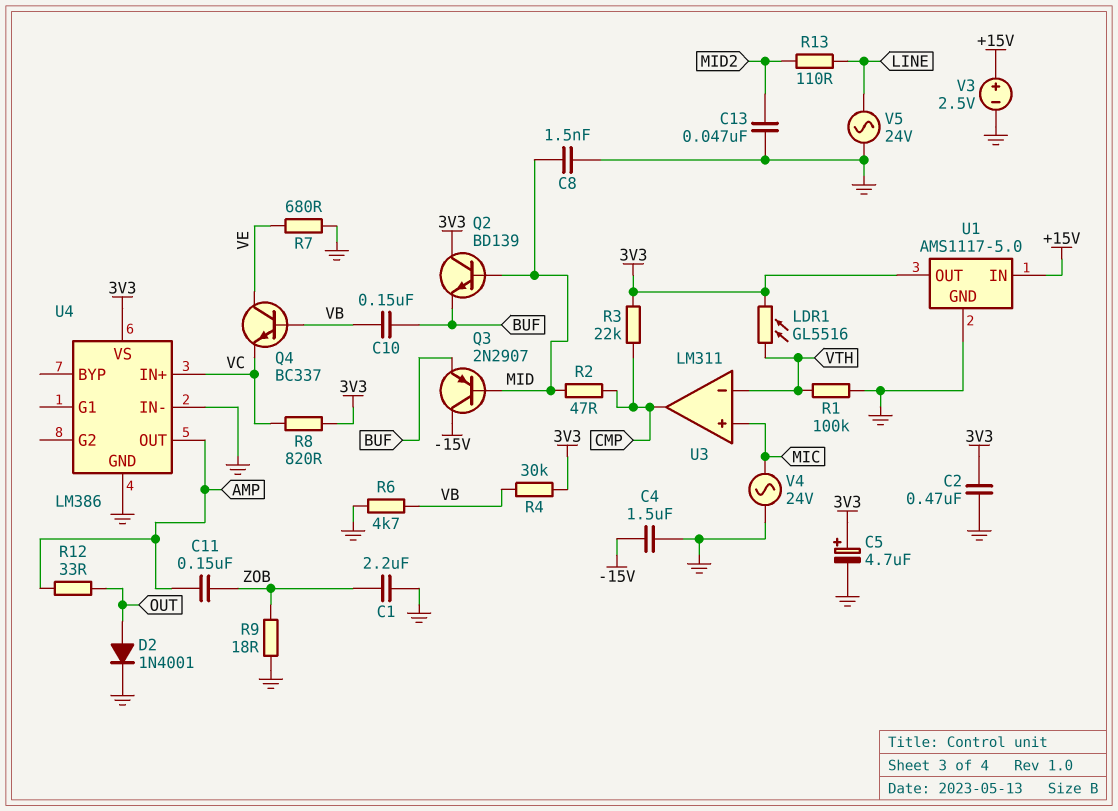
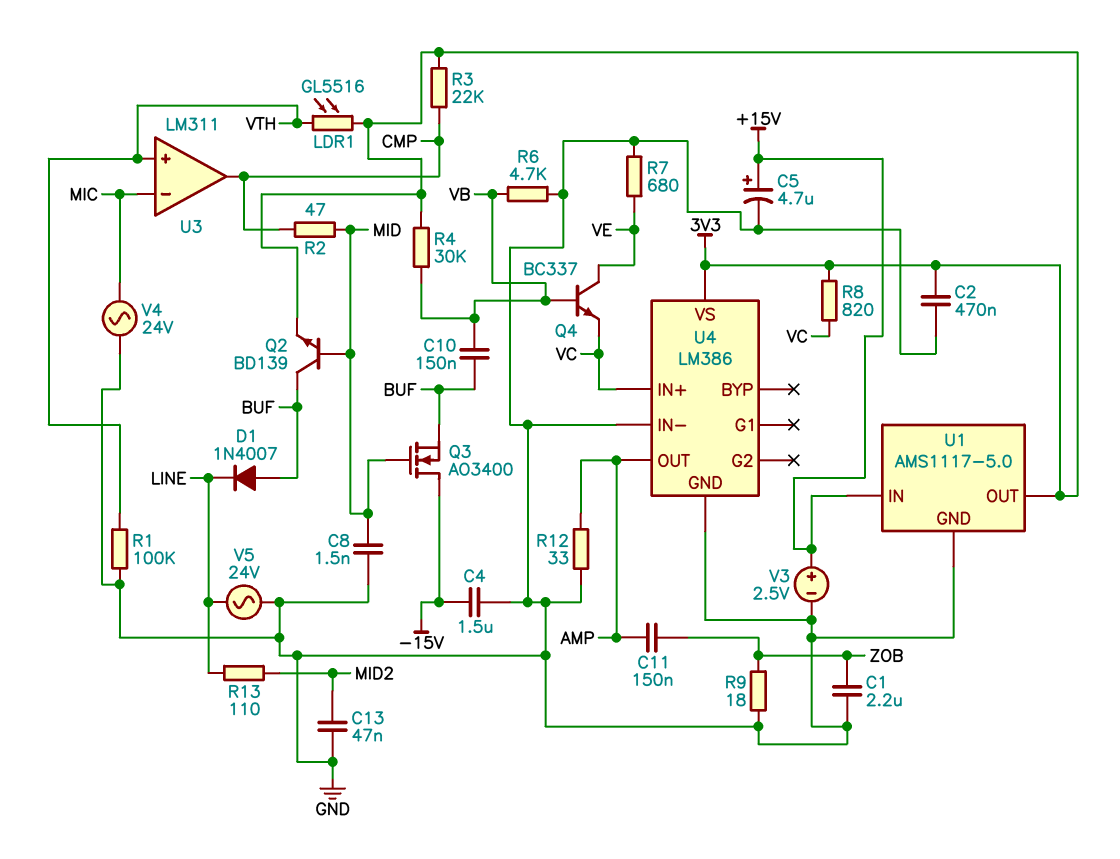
C5: 4.7uF (plus 3V3, minus GND) -> 4.7uF (plus +15V, minus GND)
D1: none -> diode 1N4007 (A BUF, K LINE)
D2: diode 1N4001 (A OUT, K GND) -> none
Q2: NPN BD139 (B MID, C 3V3, E BUF) -> NPN BD139 (B MID, C BUF, E 3V3)
Q3: PNP 2N2907 (B MID, C -15V, E BUF) -> NMOS AO3400 (G MID, D -15V, S BUF)
R12: 33 (AMP, OUT) -> 33 (AMP, GND)
U3 pin in+: MIC -> VTH
U3 pin in-: VTH -> MIC

